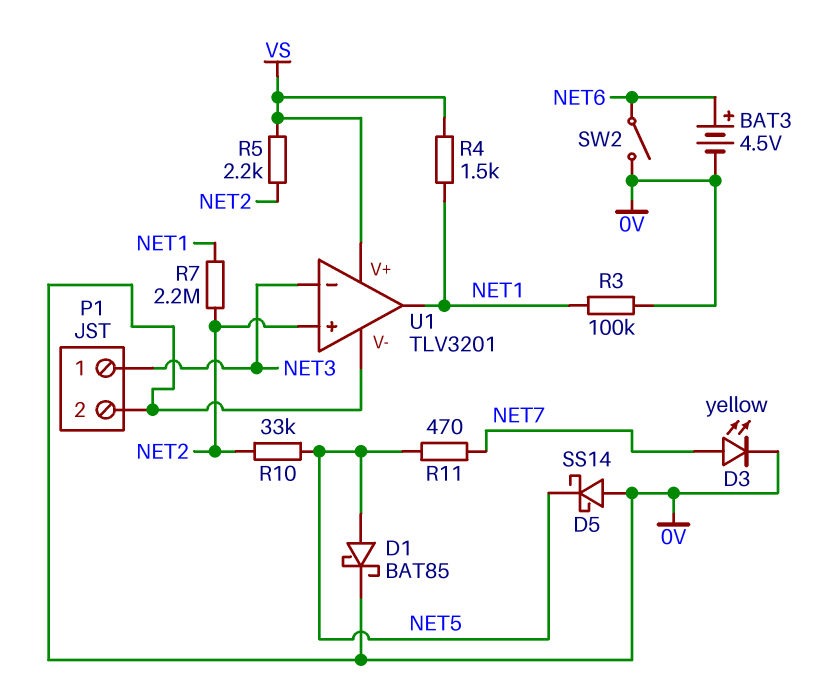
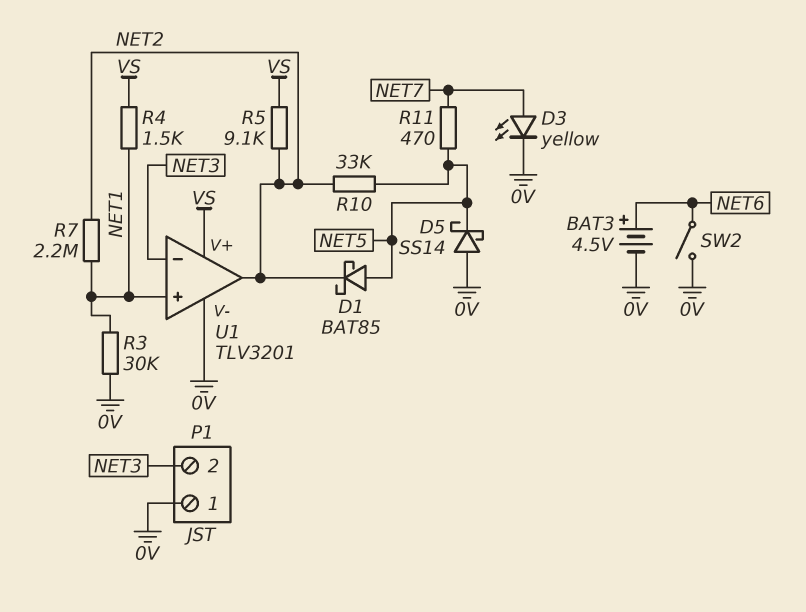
D1: schottky BAT85 (A NET5, K 0V) -> schottky BAT85 (A NET5, K NET2)
P1 pin 1: NET3 -> 0V
P1 pin 2: 0V -> NET3
R3: 100k (0V, NET1) -> 30k (0V, NET1)
R5: 2.2k (NET2, VS) -> 9.1k (NET2, VS)
U1 pin in+: NET2 -> NET1
U1 pin out: NET1 -> NET2

